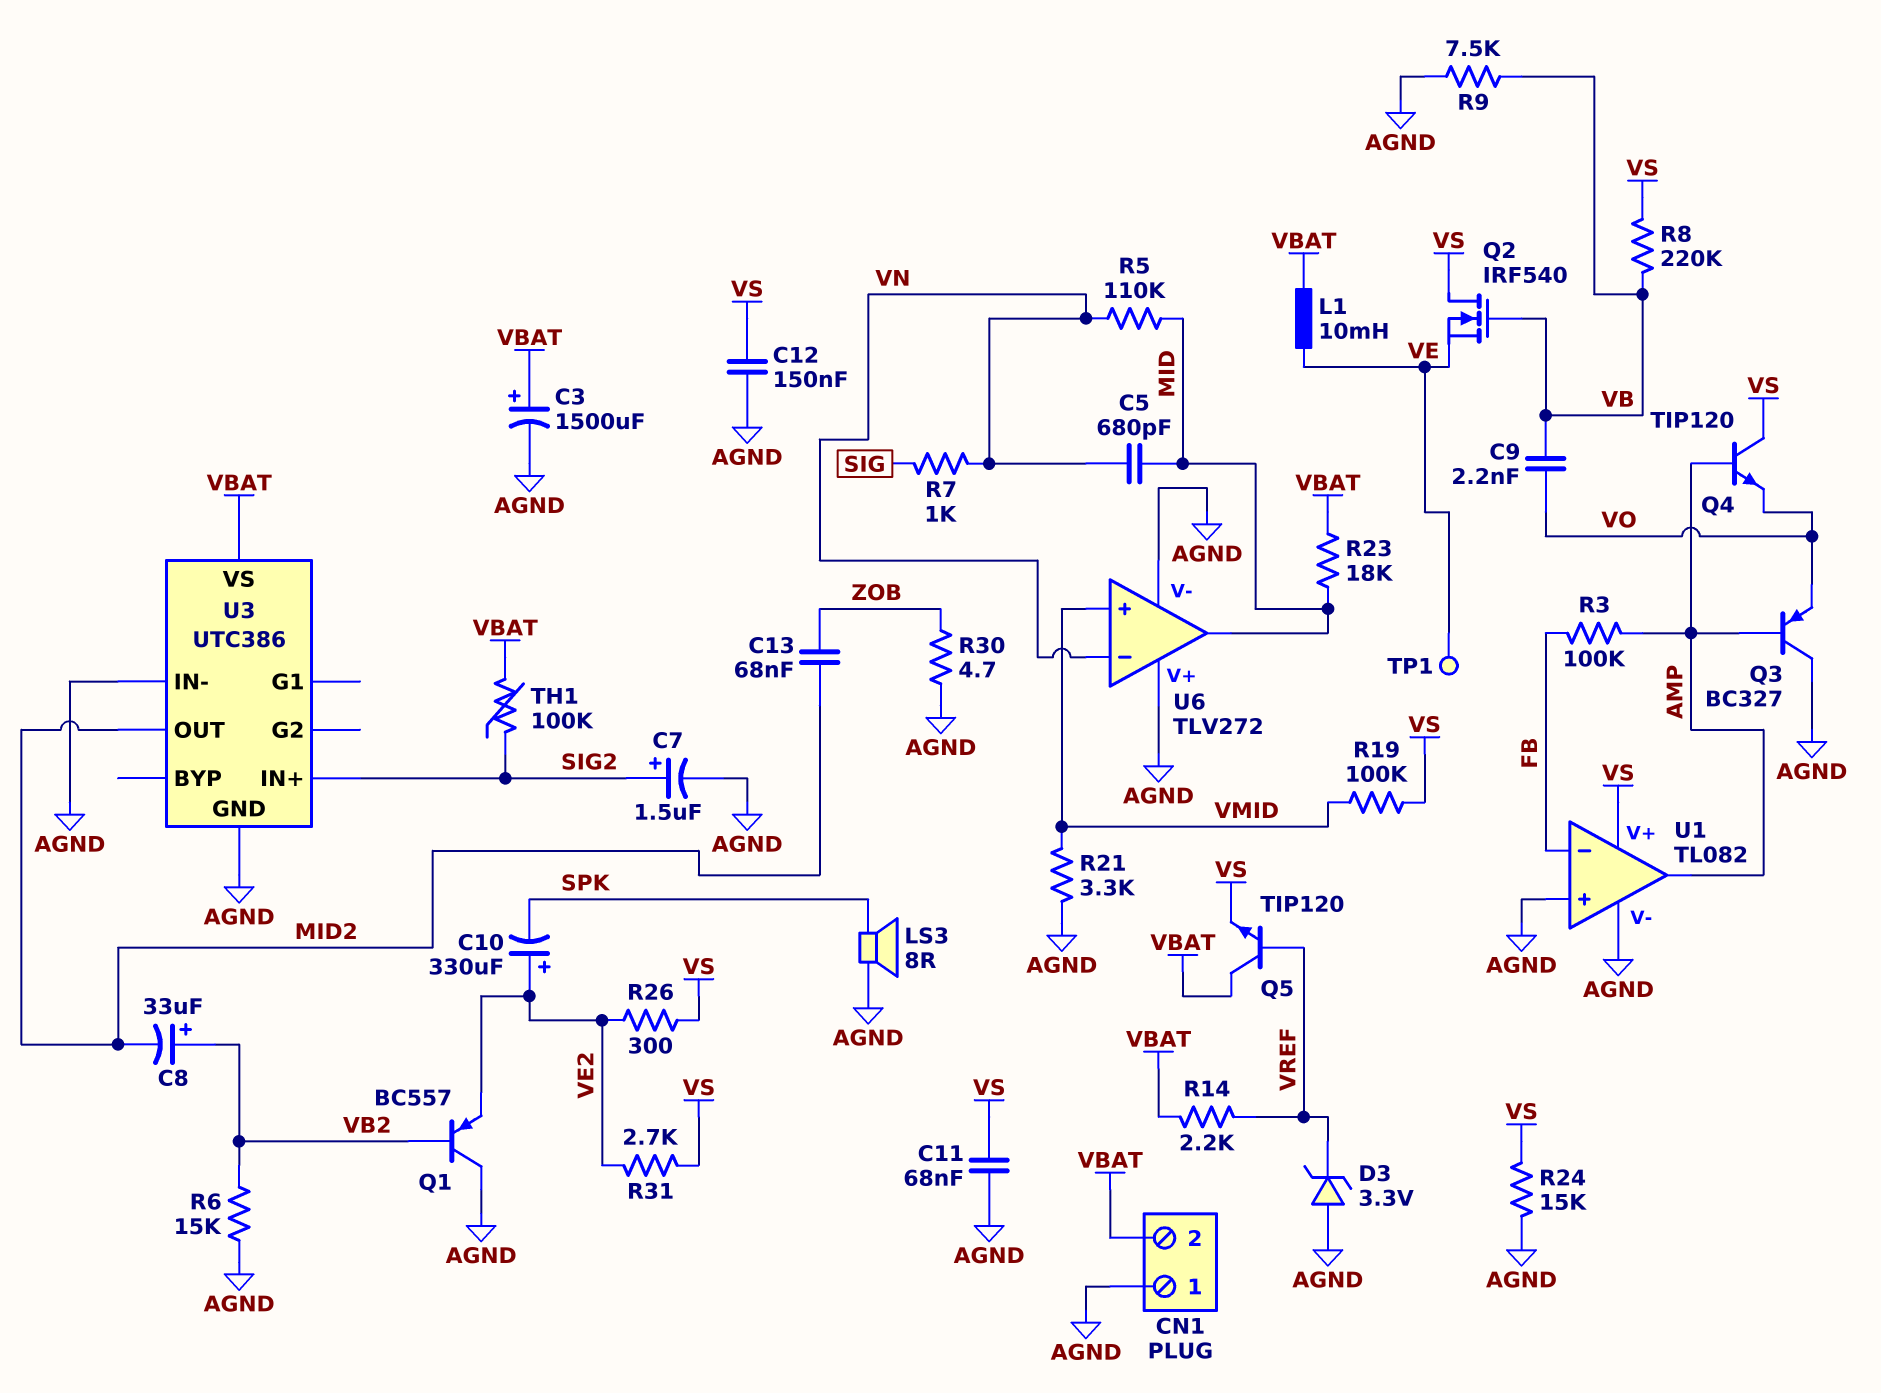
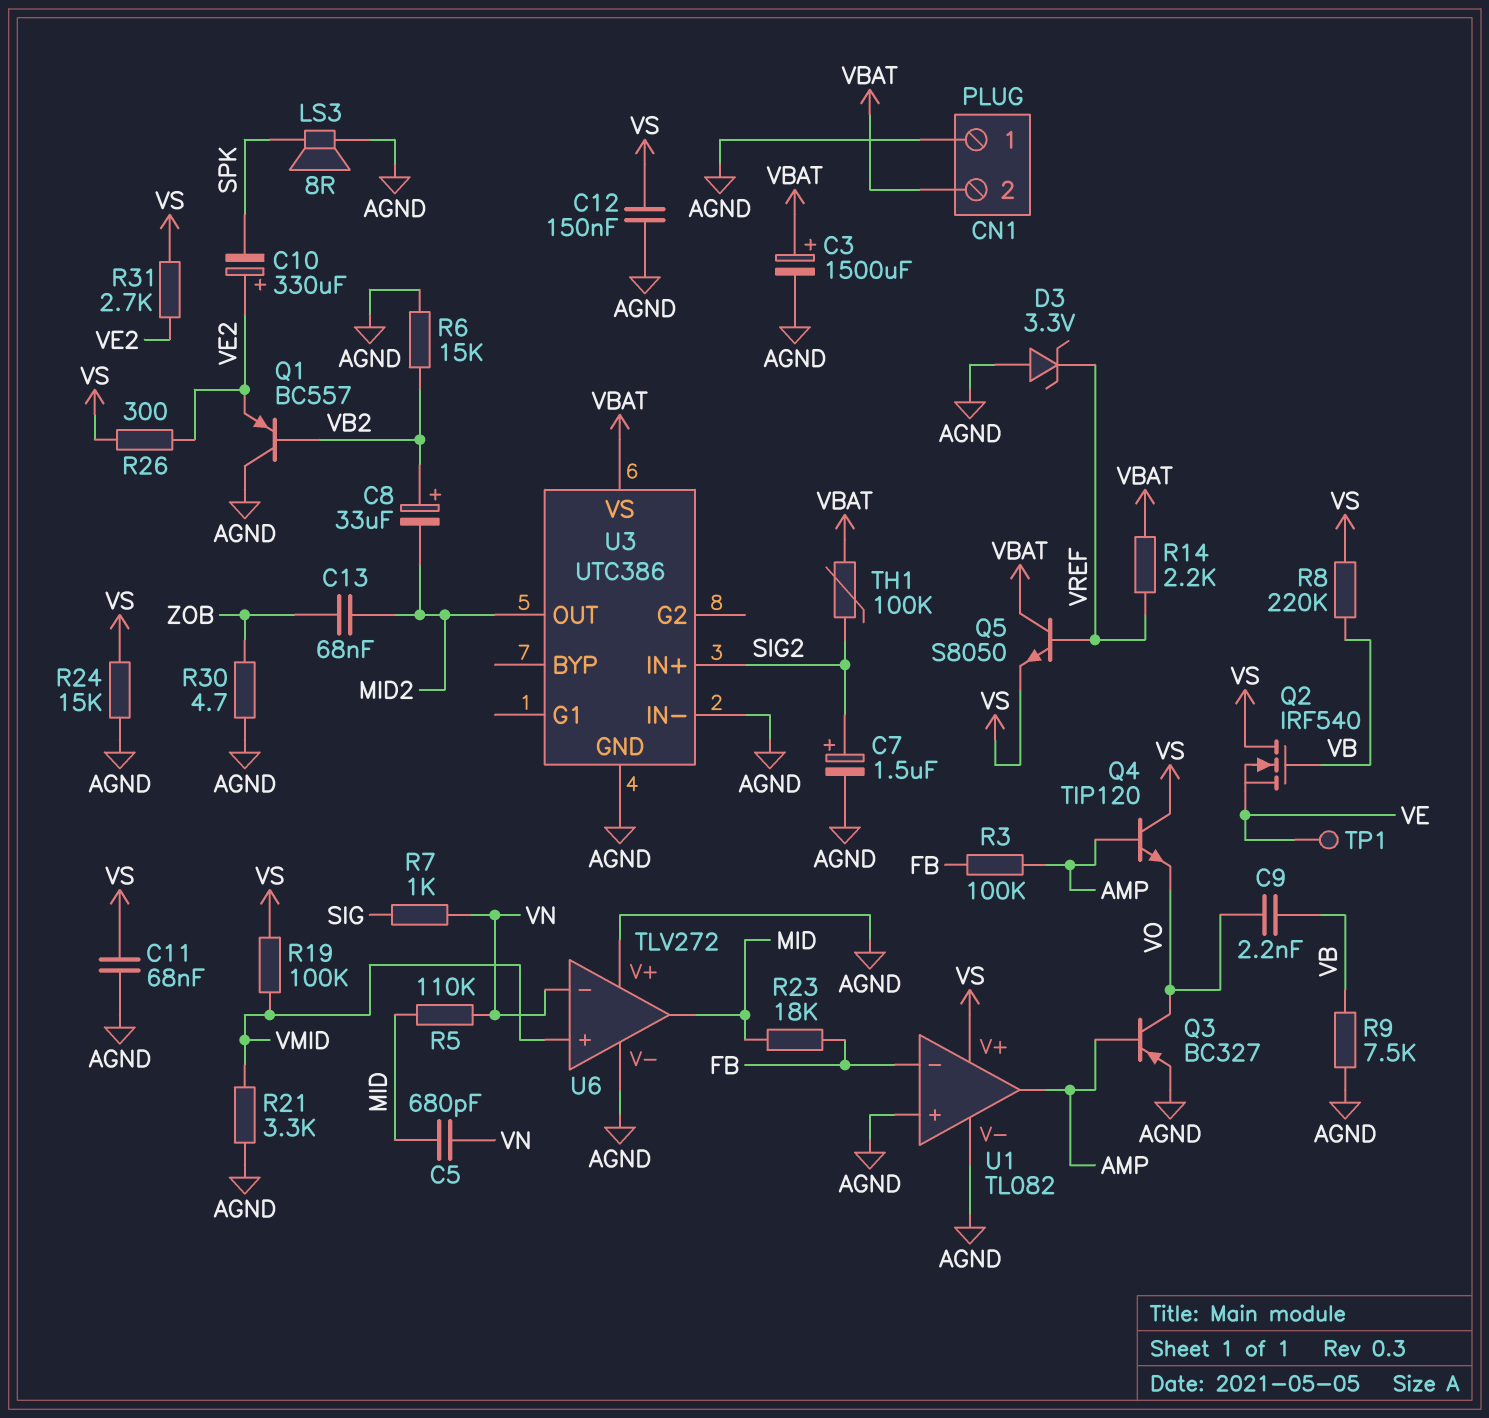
L1: 10mH (VBAT, VE) -> none
Q3: PNP BC327 (B AMP, C AGND, E VO) -> PNP BC327 (B AMP, C VO, E AGND)
Q5: NPN TIP120 (B VREF, C VBAT, E VS) -> NPN S8050 (B VREF, C VBAT, E VS)
R23: 18k (MID, VBAT) -> 18k (FB, MID)

